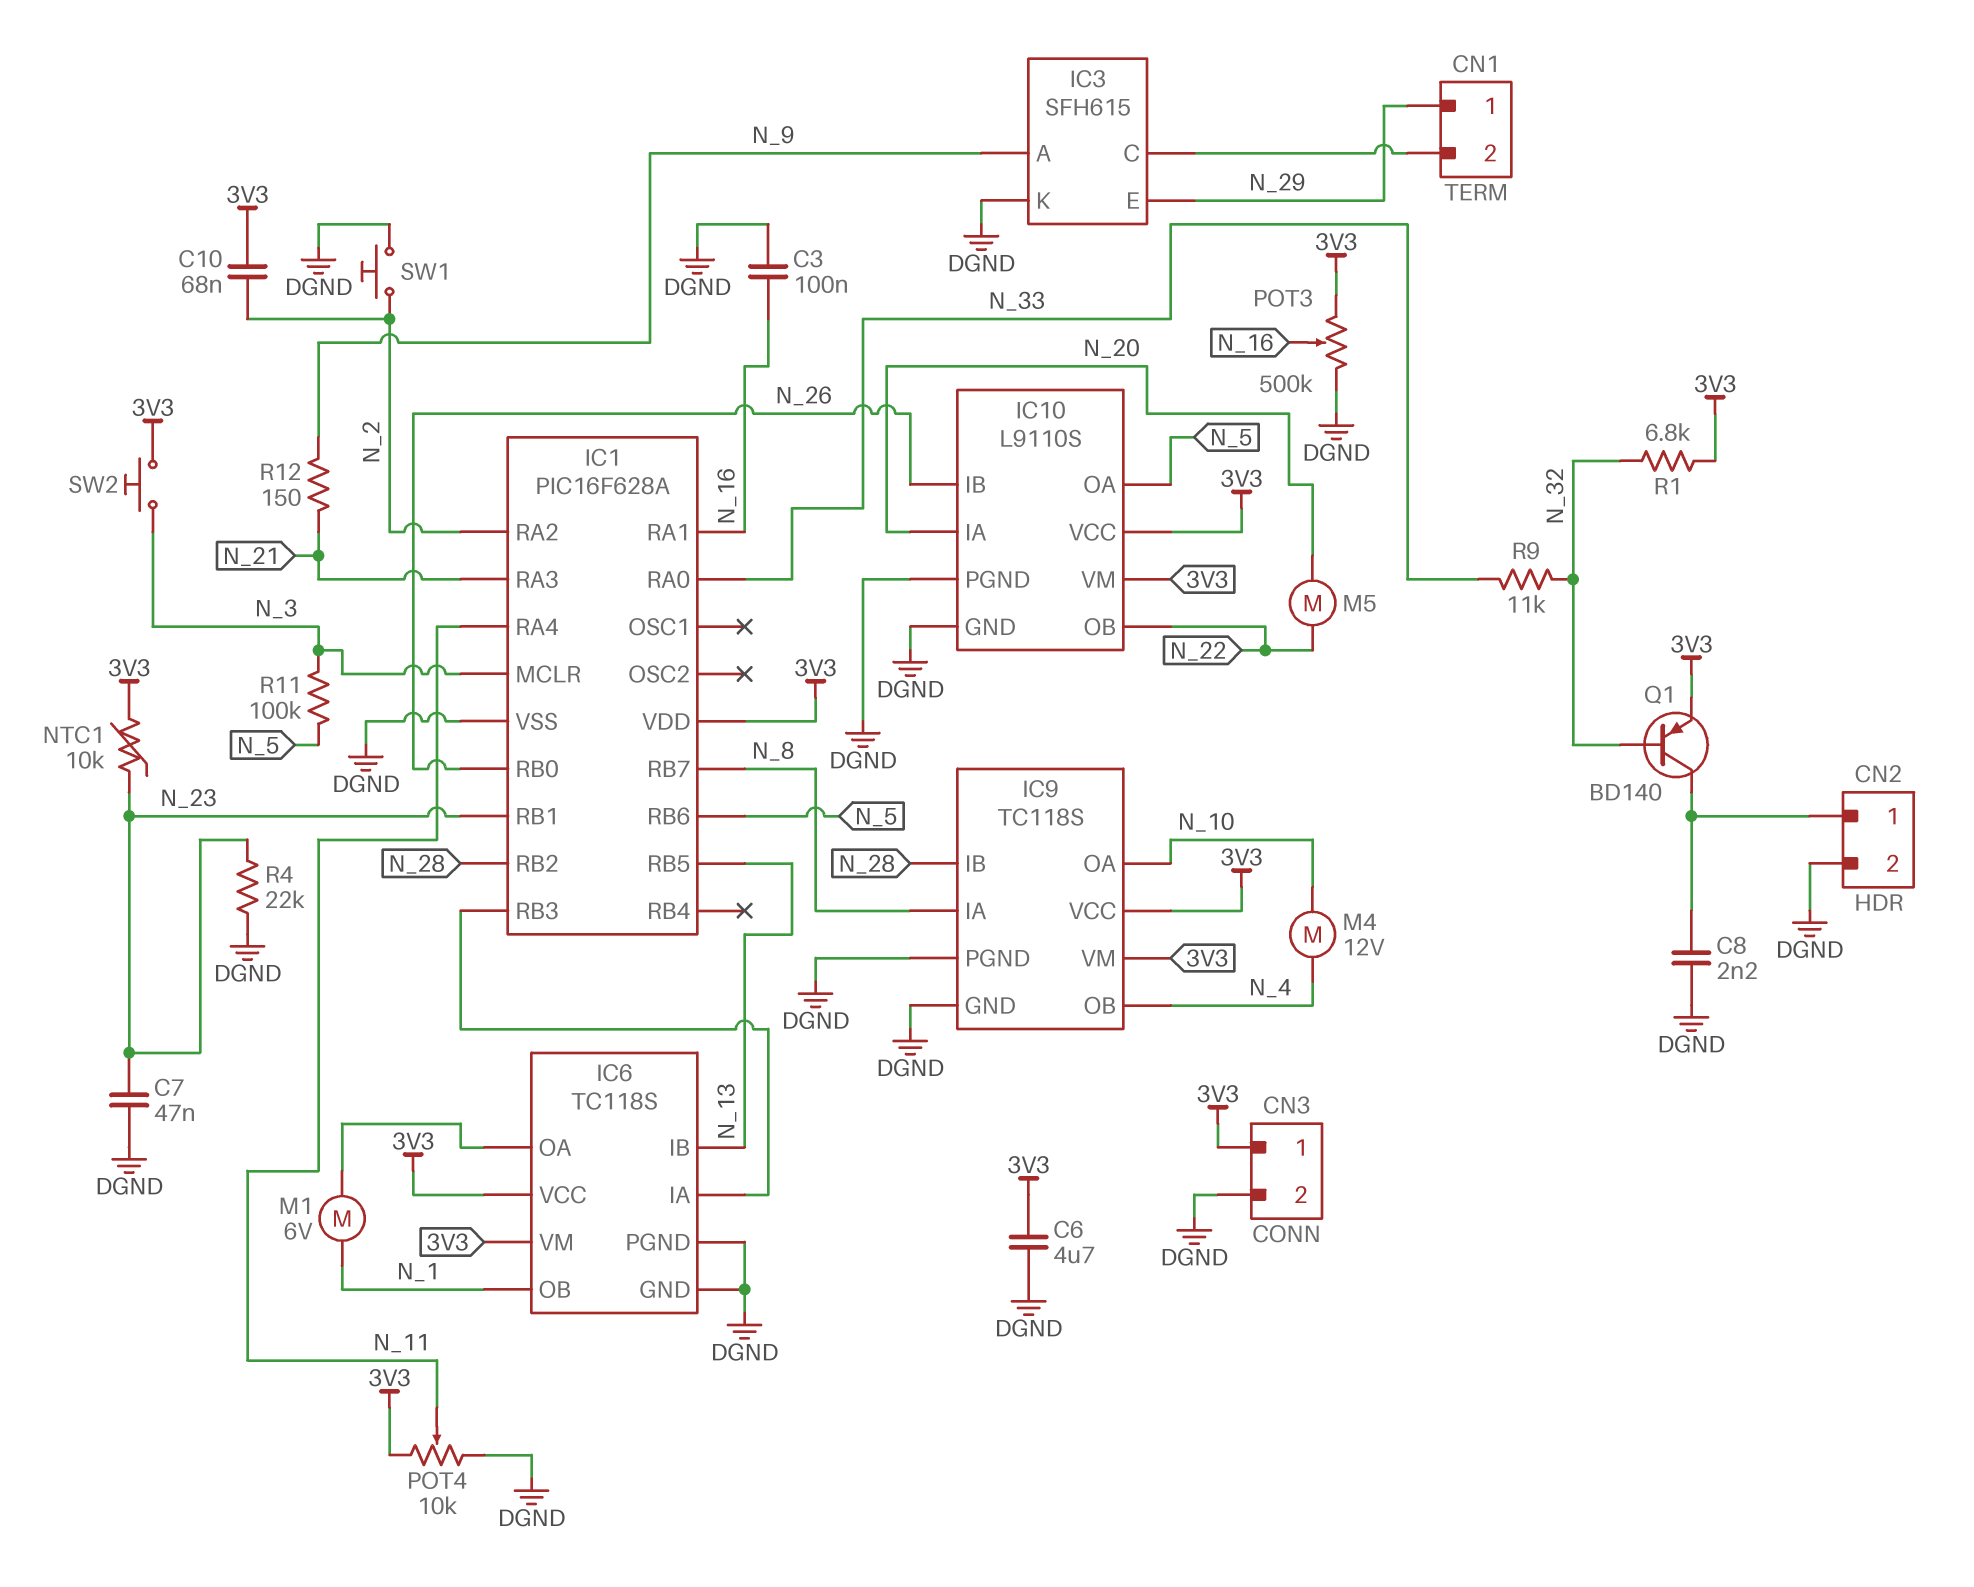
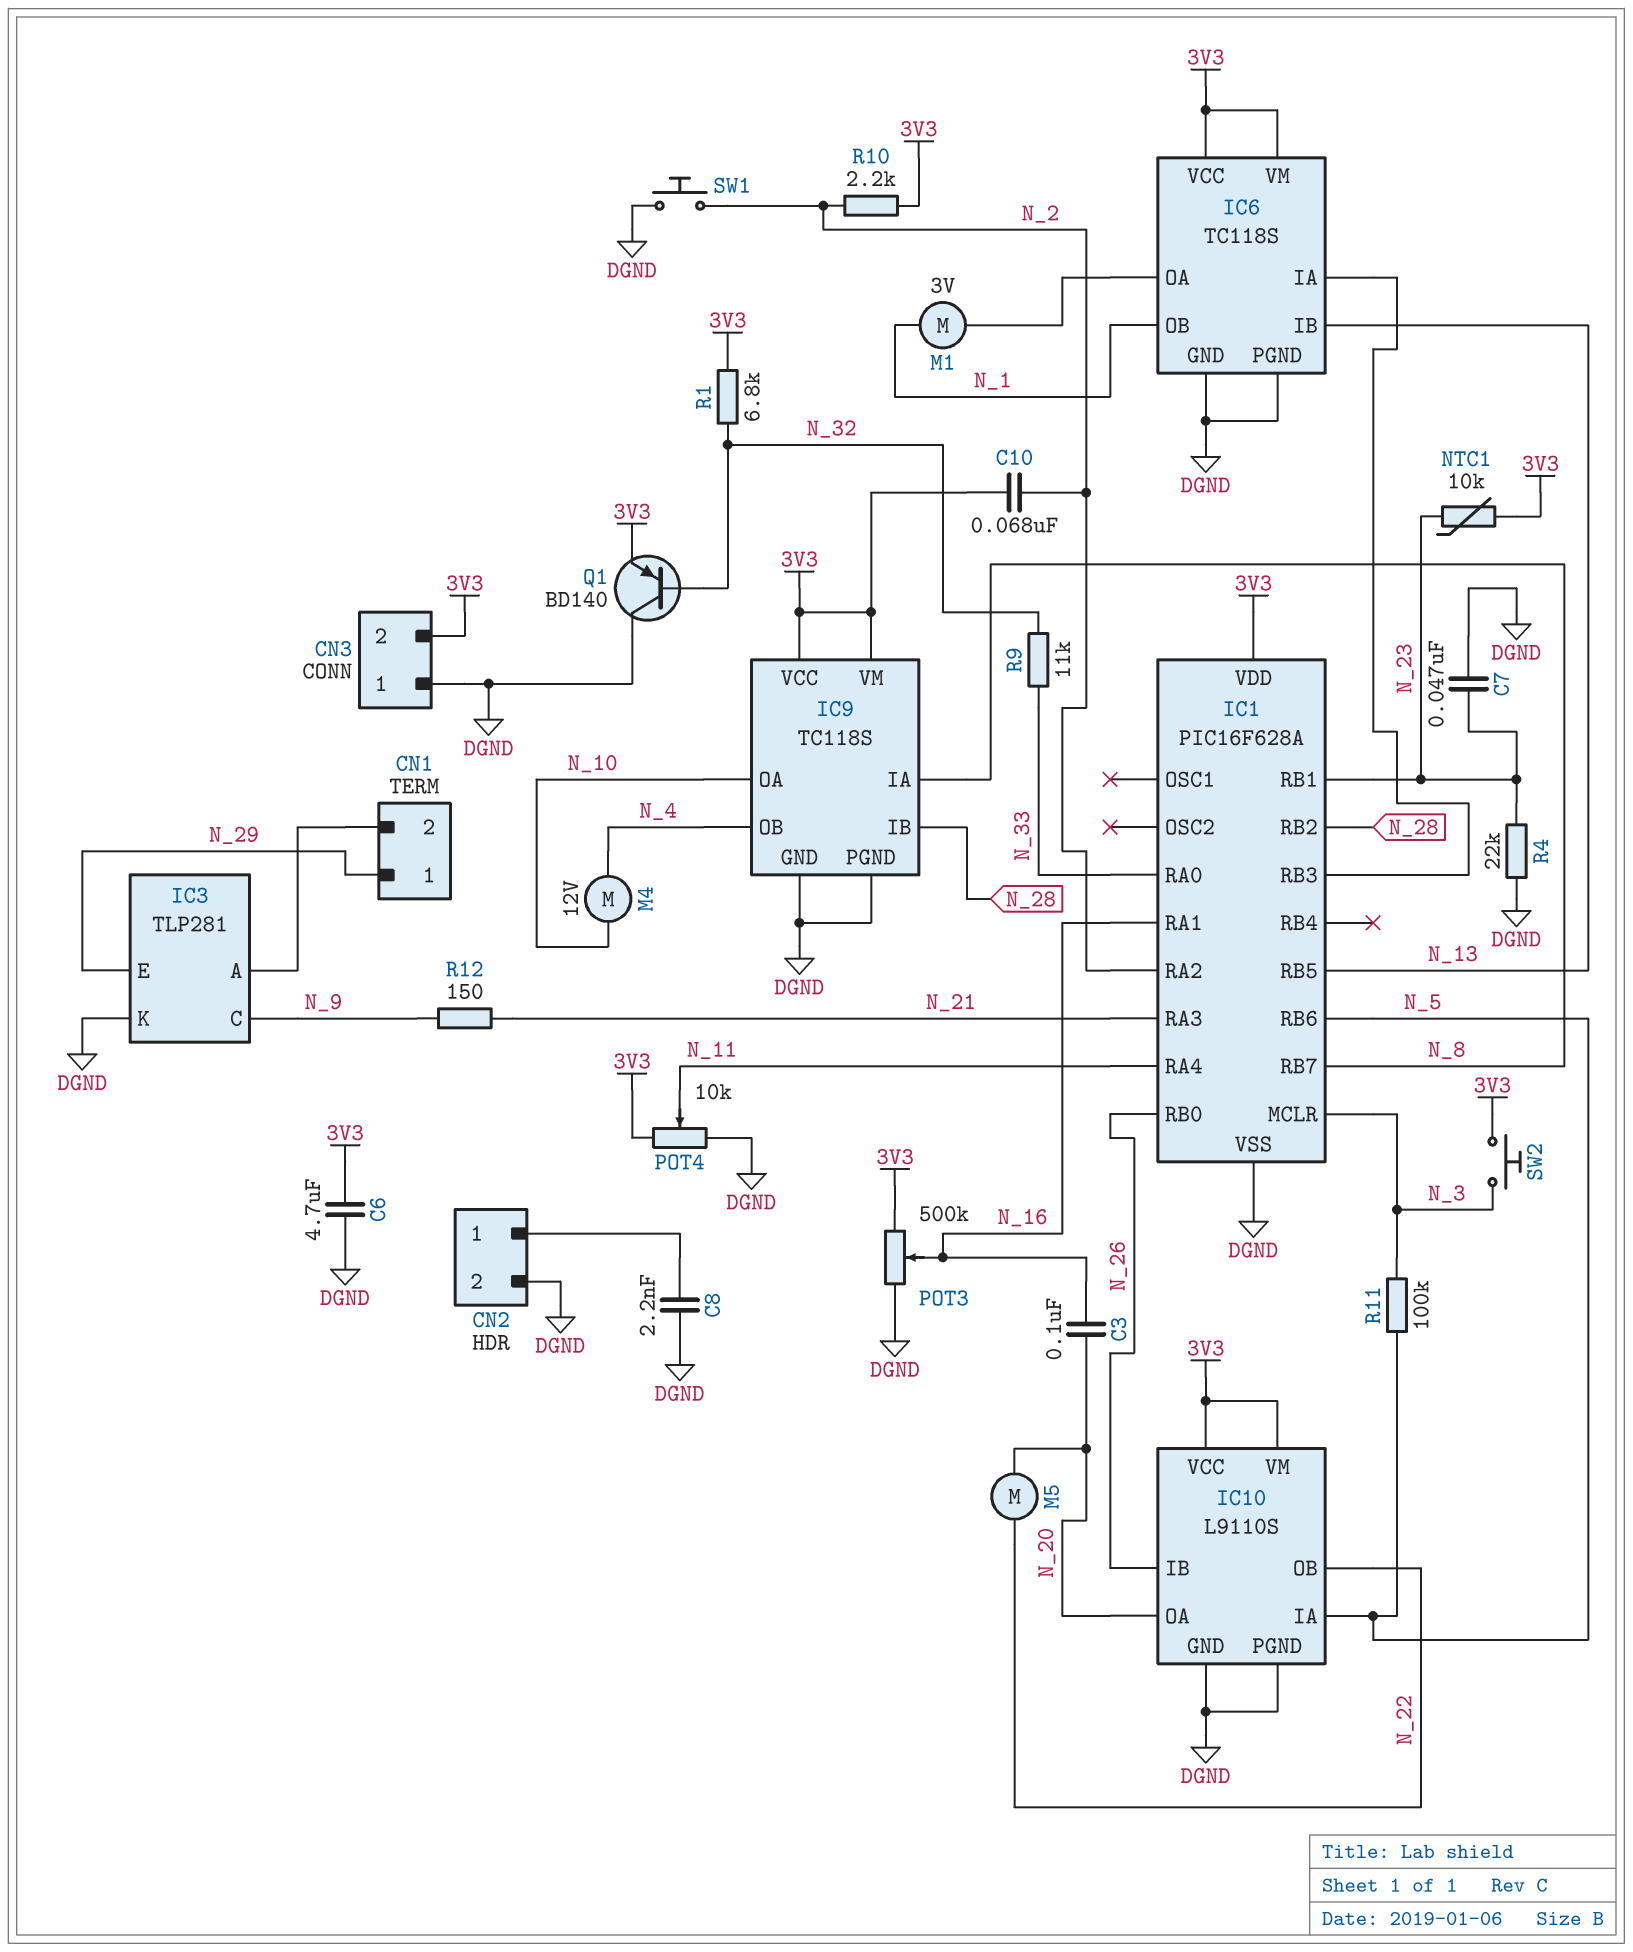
C3: 100nF (DGND, N_16) -> 100nF (N_16, N_20)
CN3 pin 1: 3V3 -> DGND
CN3 pin 2: DGND -> 3V3
IC3: SFH615 -> TLP281
IC3 pin A: N_9 -> CN1/2
IC3 pin C: CN1/2 -> N_9
IC10 pin IA: N_20 -> N_5
IC10 pin OA: N_5 -> N_20
M1: motor 6V (IC6/OA, N_1) -> motor 3V (IC6/OA, N_1)
Q1: PNP BD140 (B N_32, C CN2/1, E 3V3) -> PNP BD140 (B N_32, C DGND, E 3V3)
R10: none -> 2.2k (3V3, N_2)

